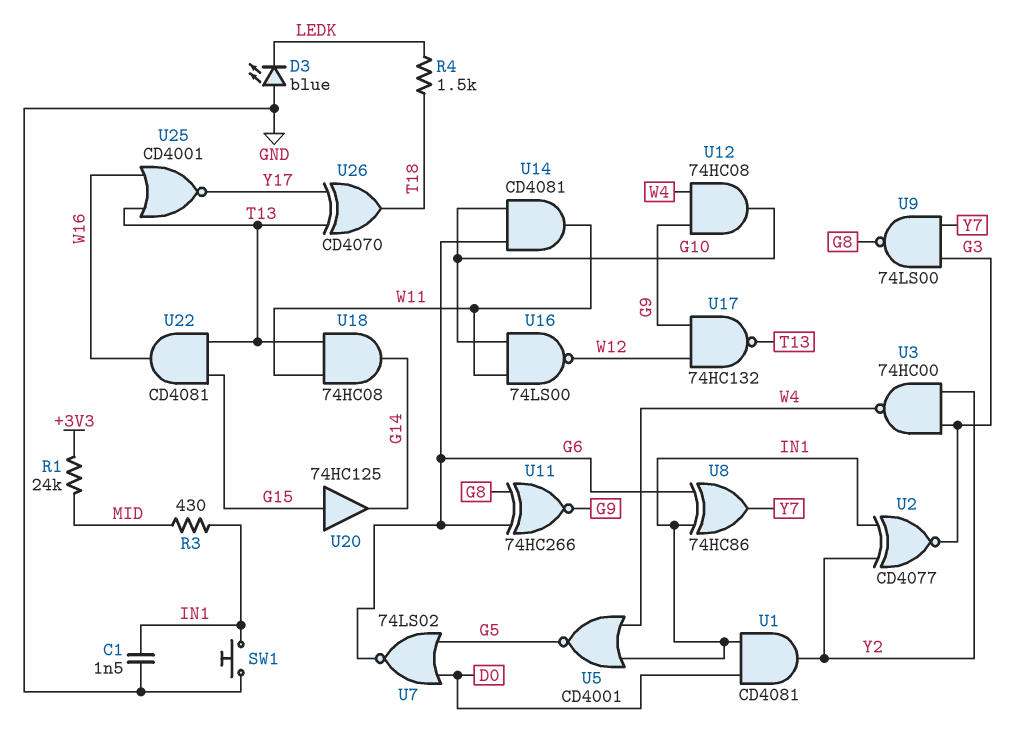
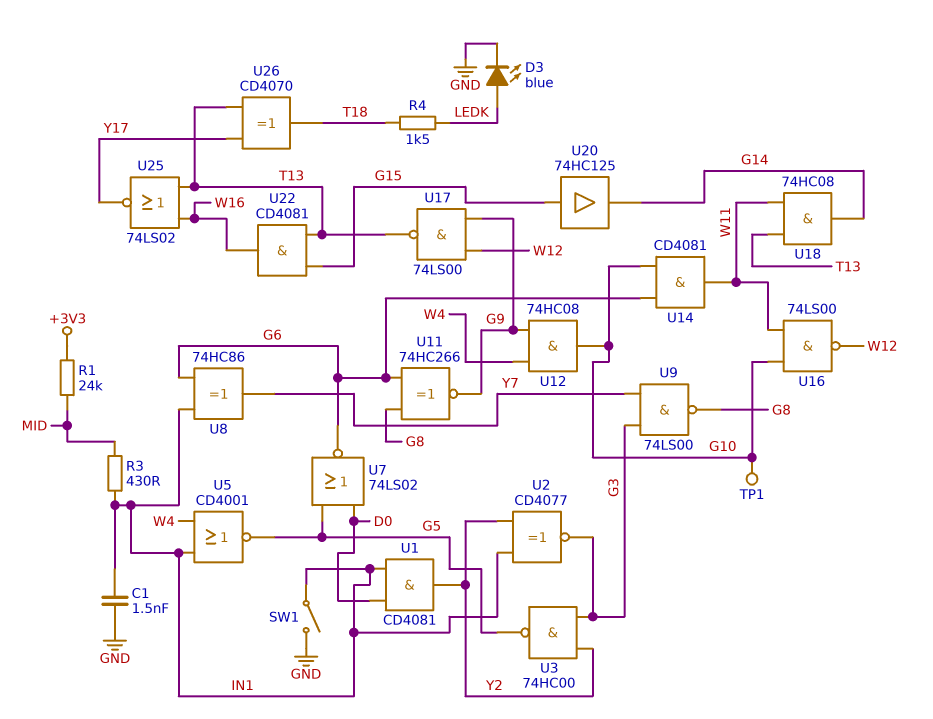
D3: LED blue (A GND, K LEDK) -> LED blue (A LEDK, K GND)
SW1: button (GND, IN1) -> switch (GND, IN1)
TP1: none -> test point (G10)
U3: NAND 74HC00 (in G3, in Y2, out W4) -> NAND 74HC00 (in G3, in Y2, out G5)
U17: NAND 74HC132 (in G9, in W12, out T13) -> NAND 74LS00 (in G9, in W12, out T13)
U25: NOR CD4001 (in T13, in W16, out Y17) -> NOR 74LS02 (in T13, in W16, out Y17)

